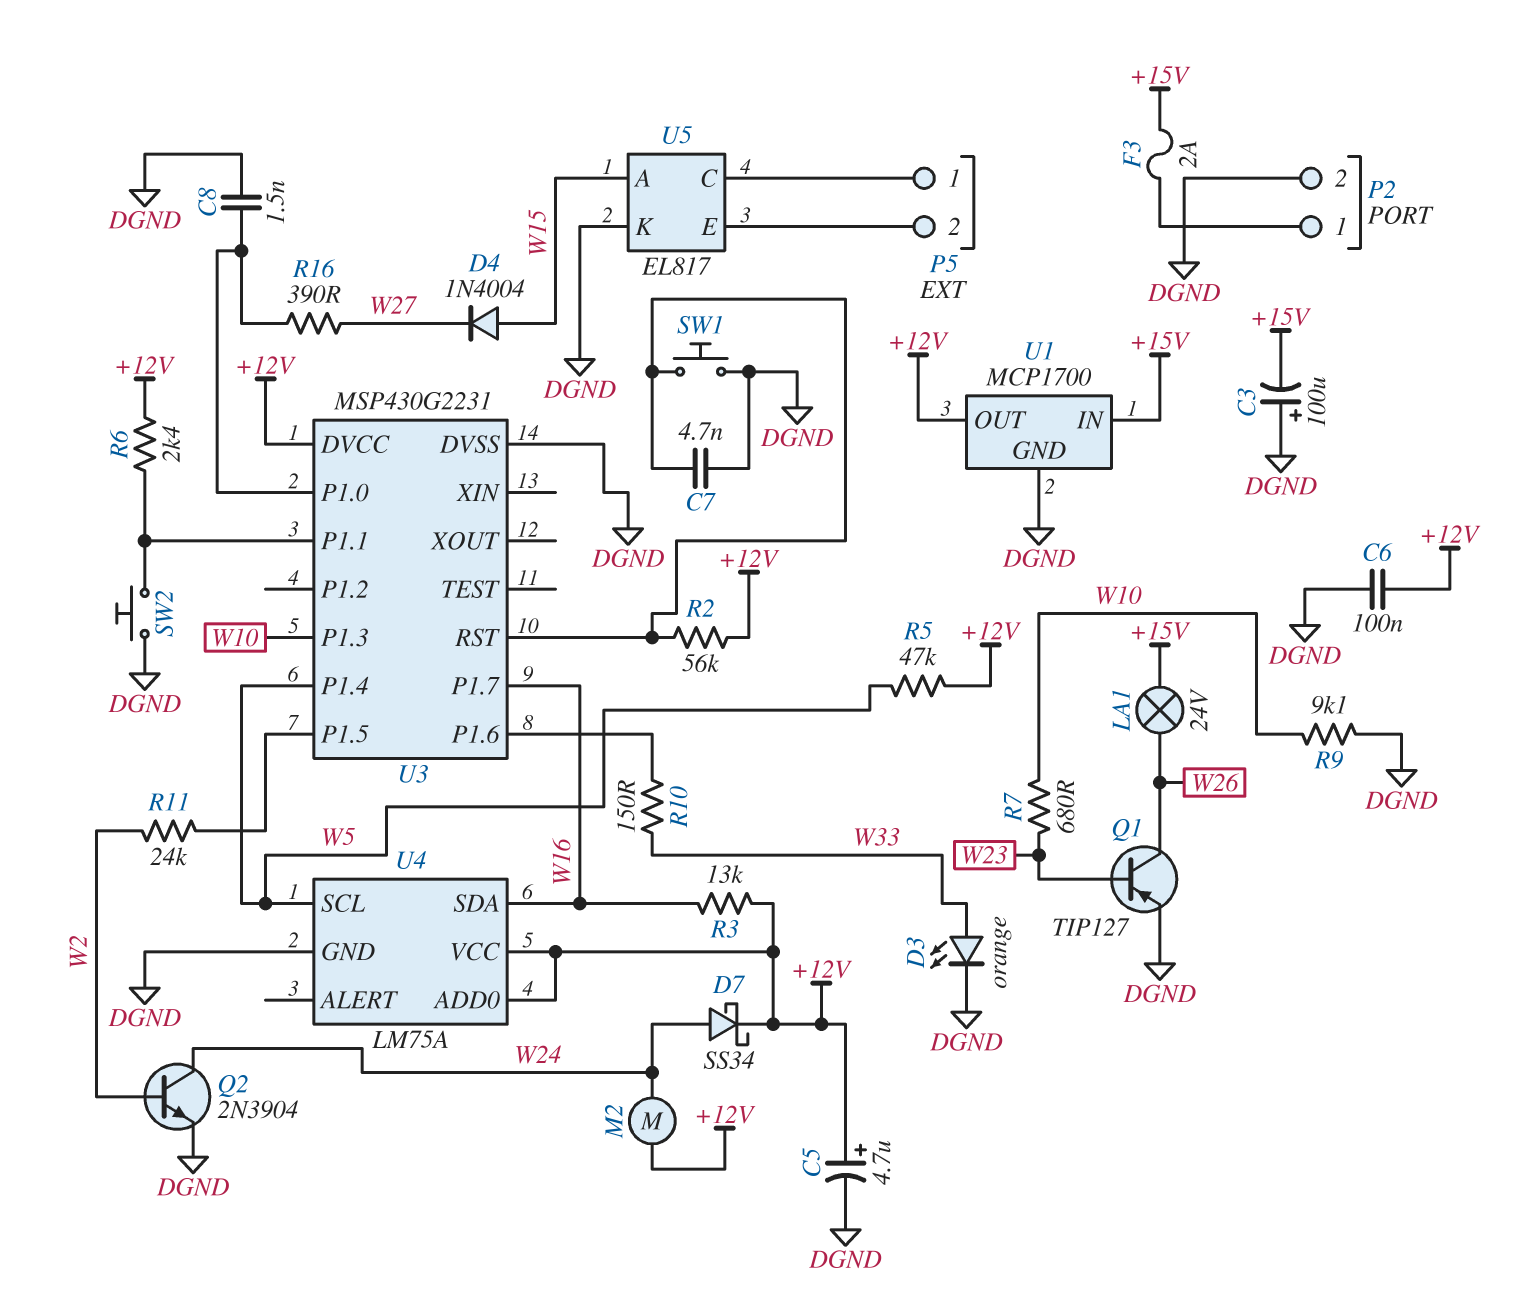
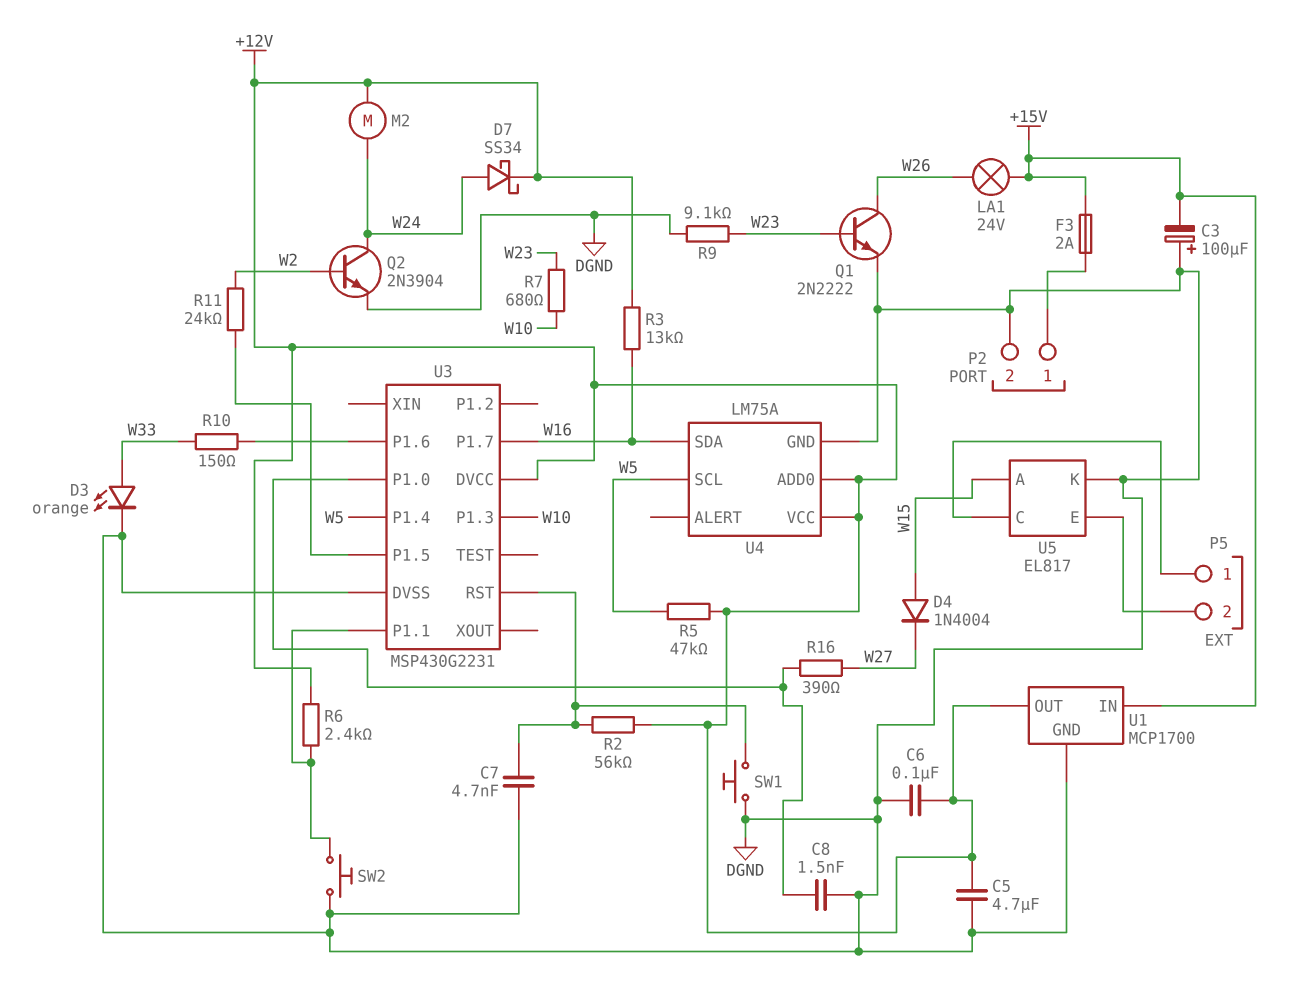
C5: 4.7uF (plus +12V, minus DGND) -> 4.7uF (+12V, DGND)
Q1: PNP TIP127 (B W23, C W26, E DGND) -> NPN 2N2222 (B W23, C W26, E DGND)
R9: 9.1k (DGND, W10) -> 9.1k (DGND, W23)

